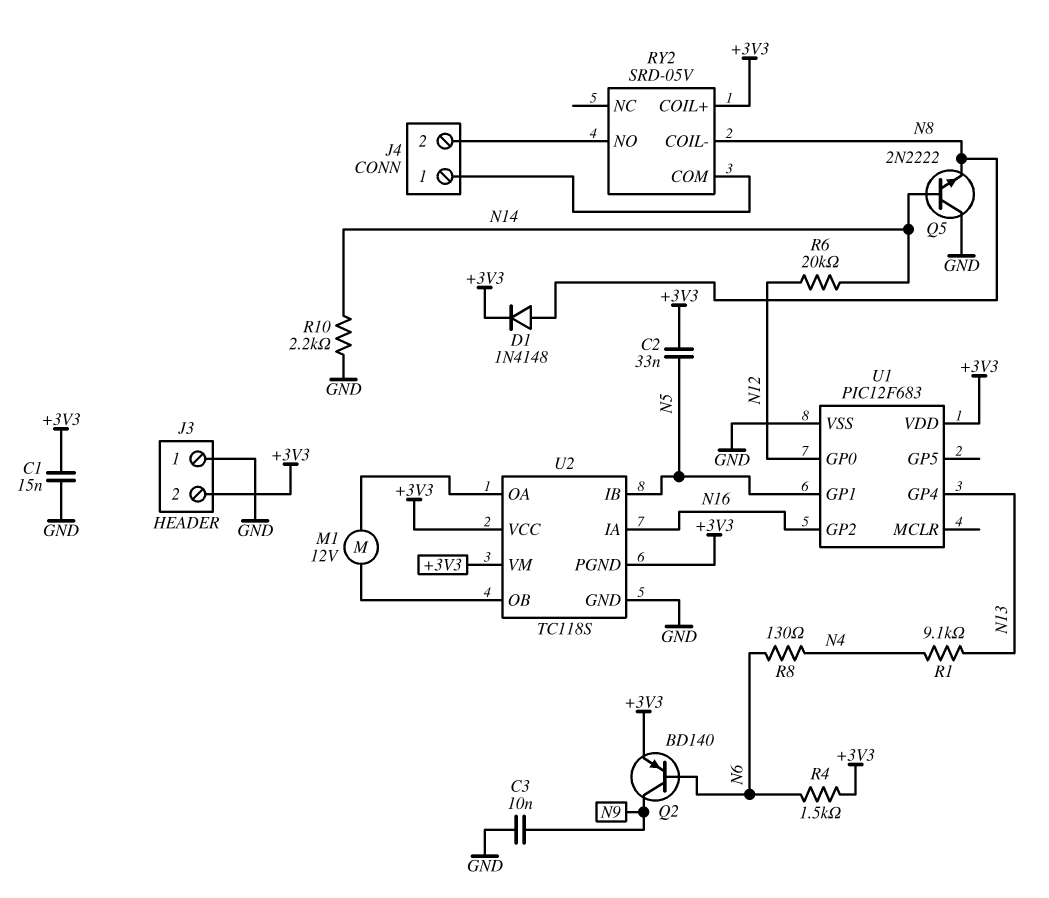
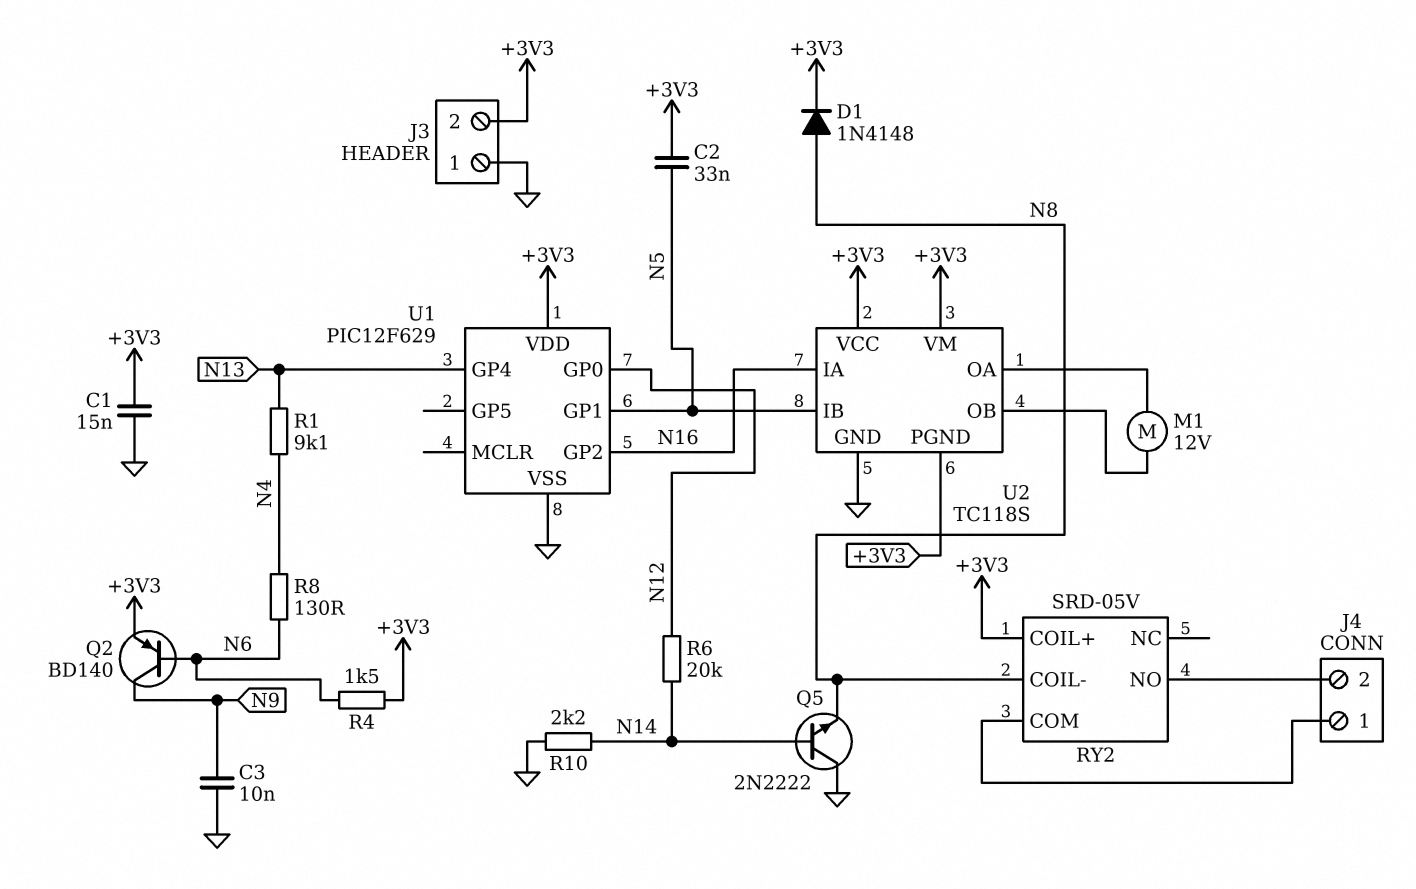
U1: PIC12F683 -> PIC12F629

